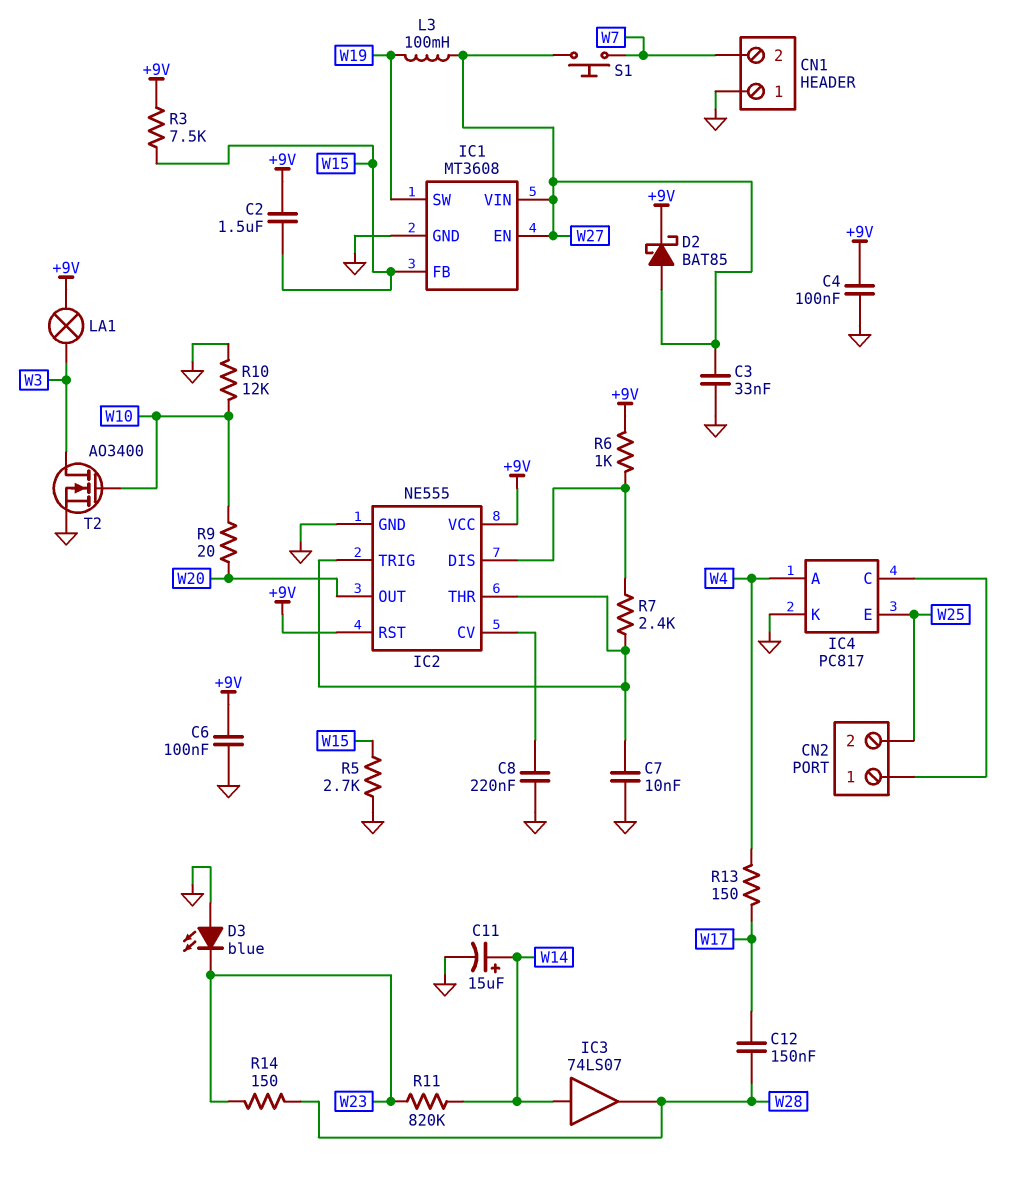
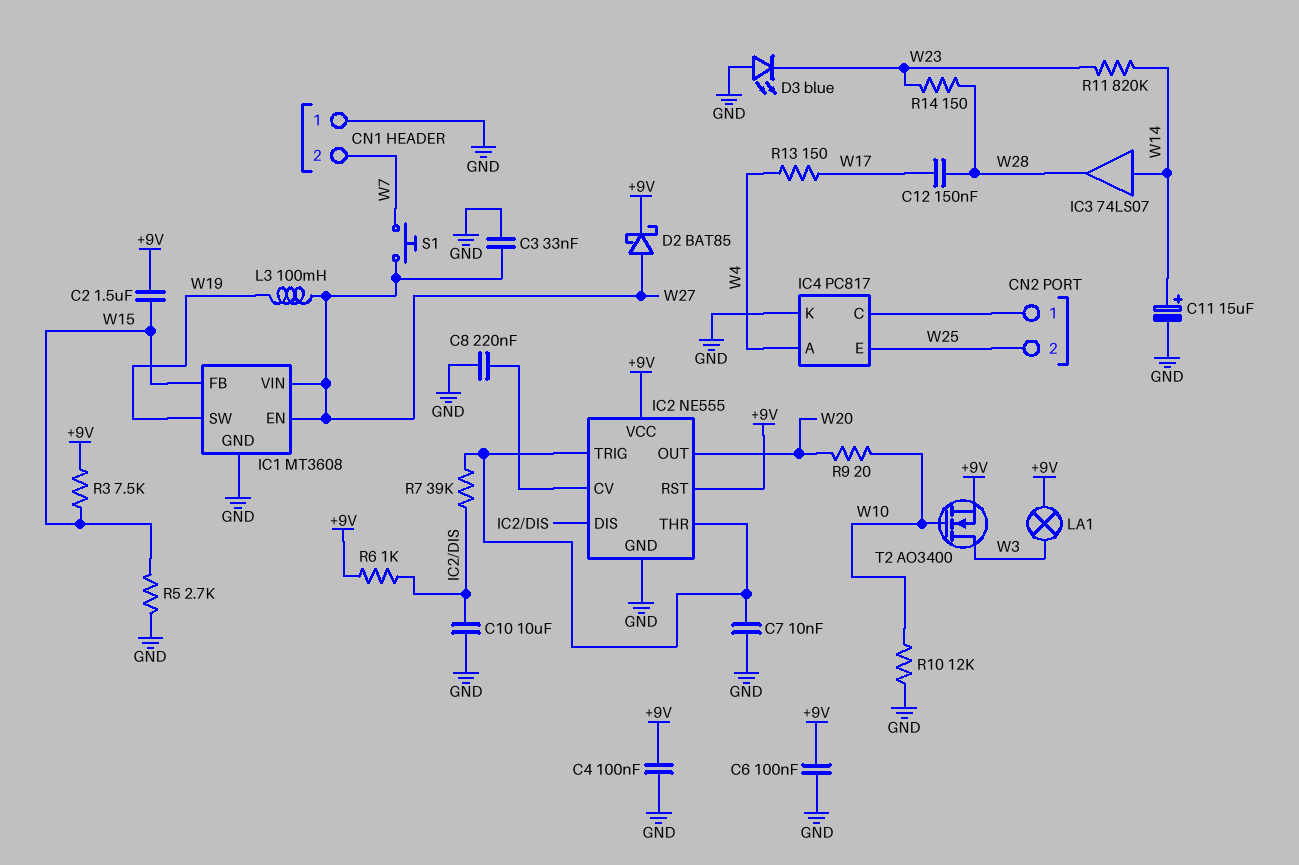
C10: none -> 10uF (GND, IC2/DIS)
R7: 2.4k (IC2/DIS, IC2/THR) -> 39k (IC2/DIS, IC2/THR)
T2: NMOS AO3400 (G W10, D W3, S GND) -> NMOS AO3400 (G W10, D W3, S +9V)

